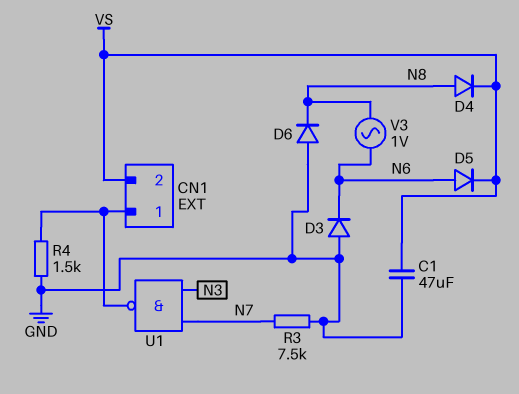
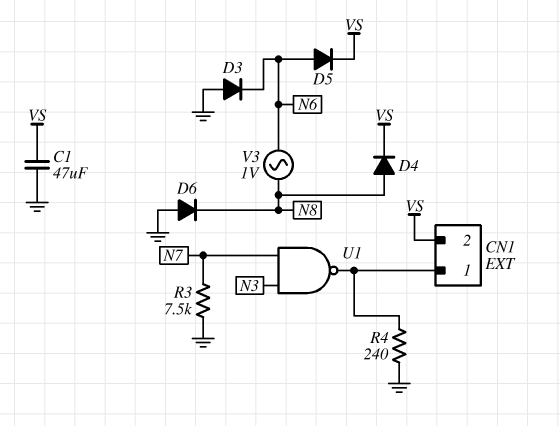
R4: 1.5k (CN1/1, GND) -> 240 (CN1/1, GND)

